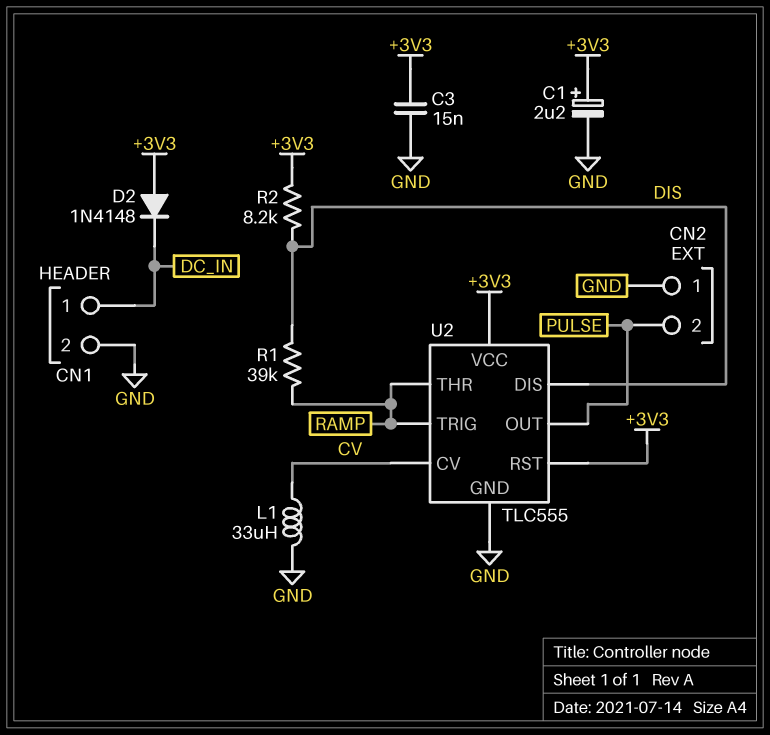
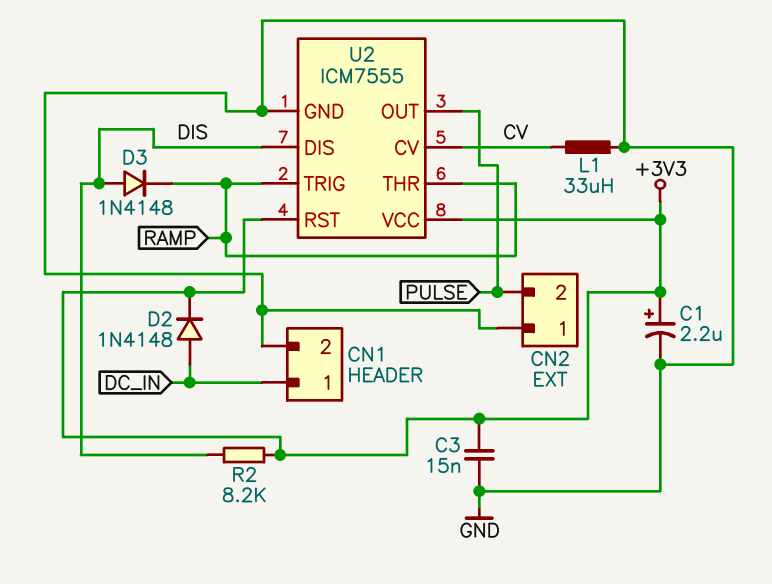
D2: diode 1N4148 (A +3V3, K DC_IN) -> diode 1N4148 (A DC_IN, K +3V3)
D3: none -> diode 1N4148 (A DIS, K RAMP)
R1: 39k (DIS, RAMP) -> none
U2: TLC555 -> ICM7555

